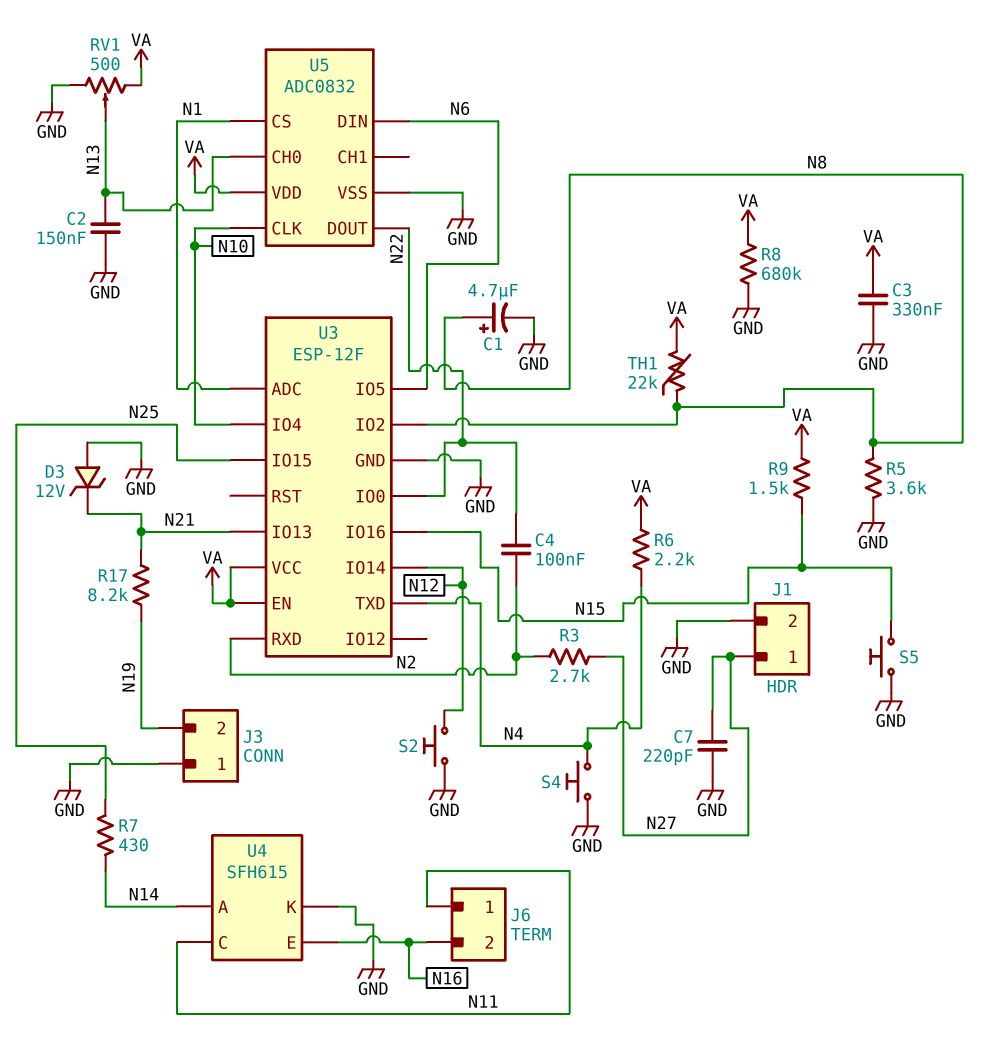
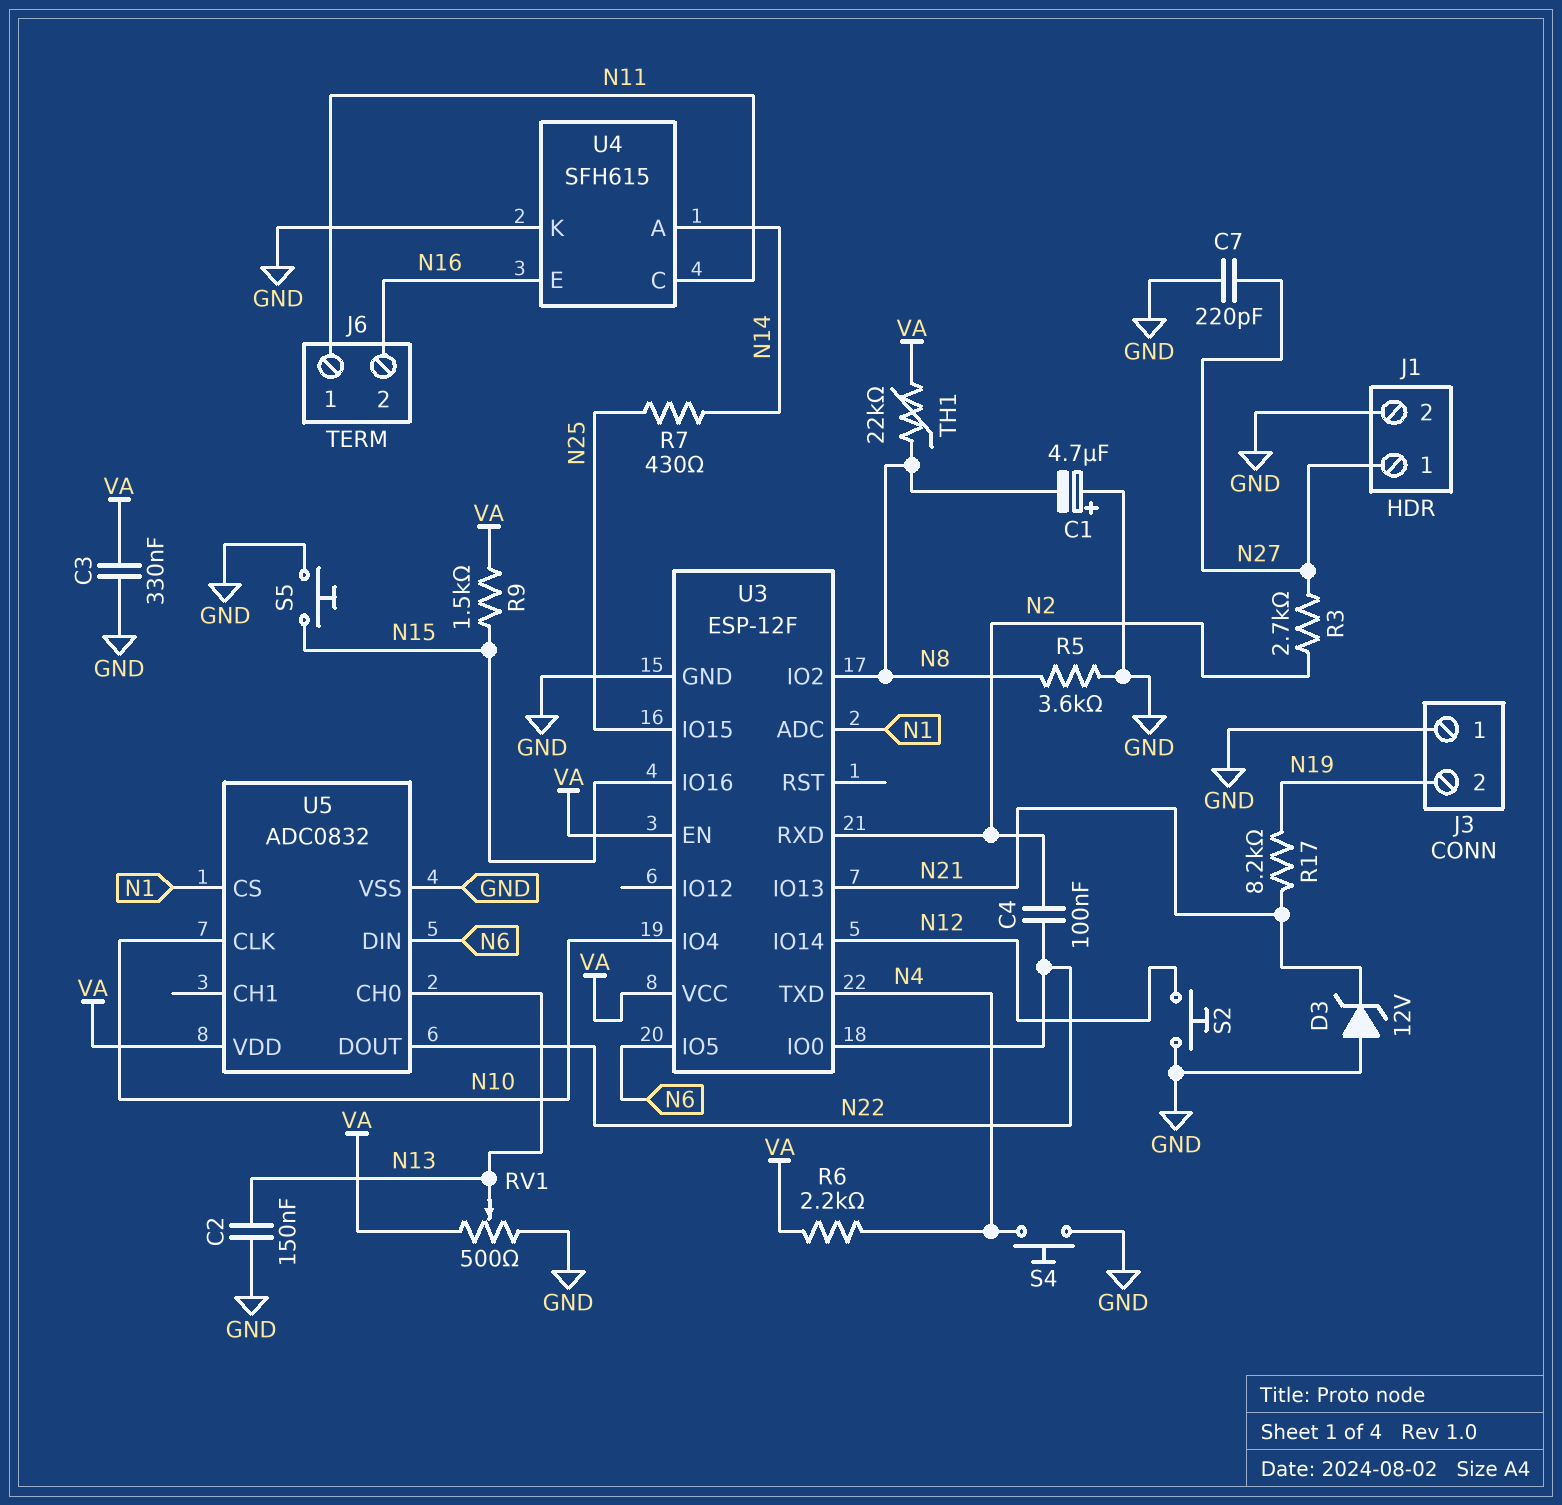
C1: 4.7uF (plus N8, minus GND) -> 4.7uF (plus GND, minus N8)
R8: 680k (GND, VA) -> none

